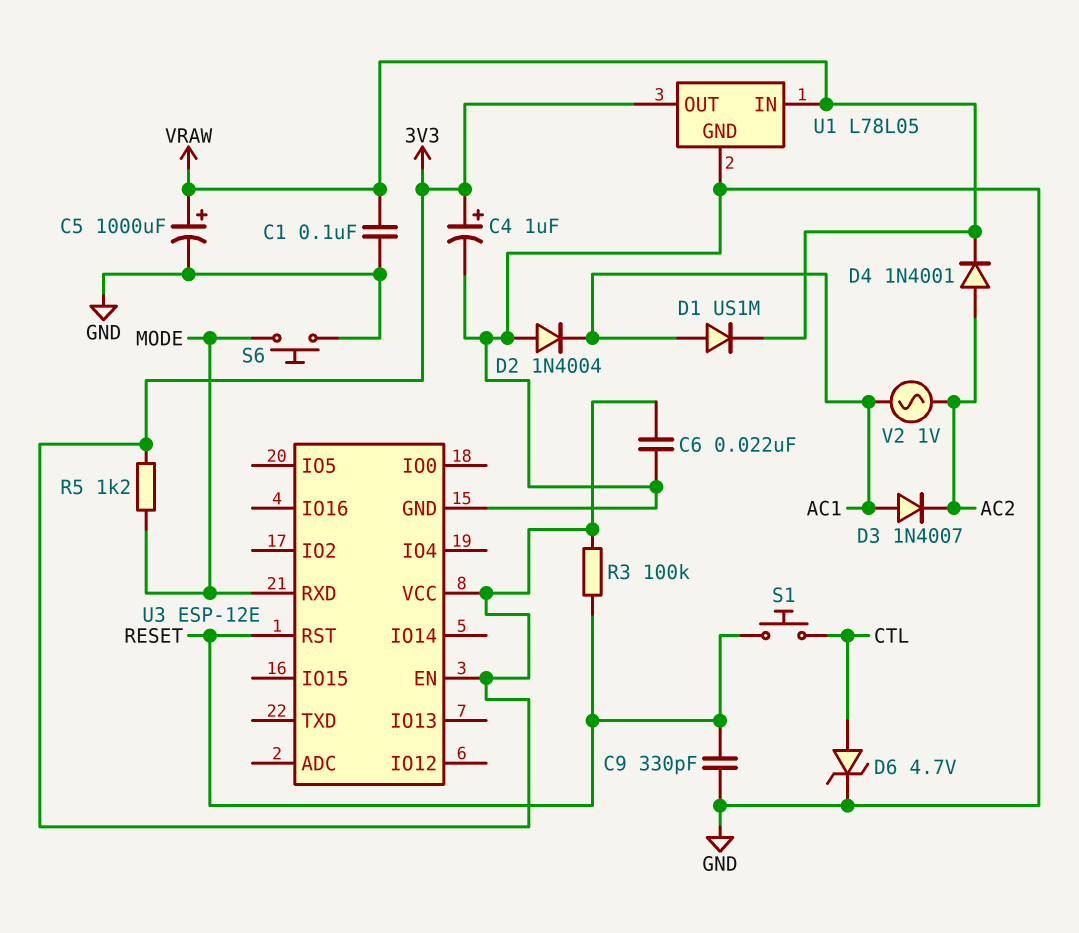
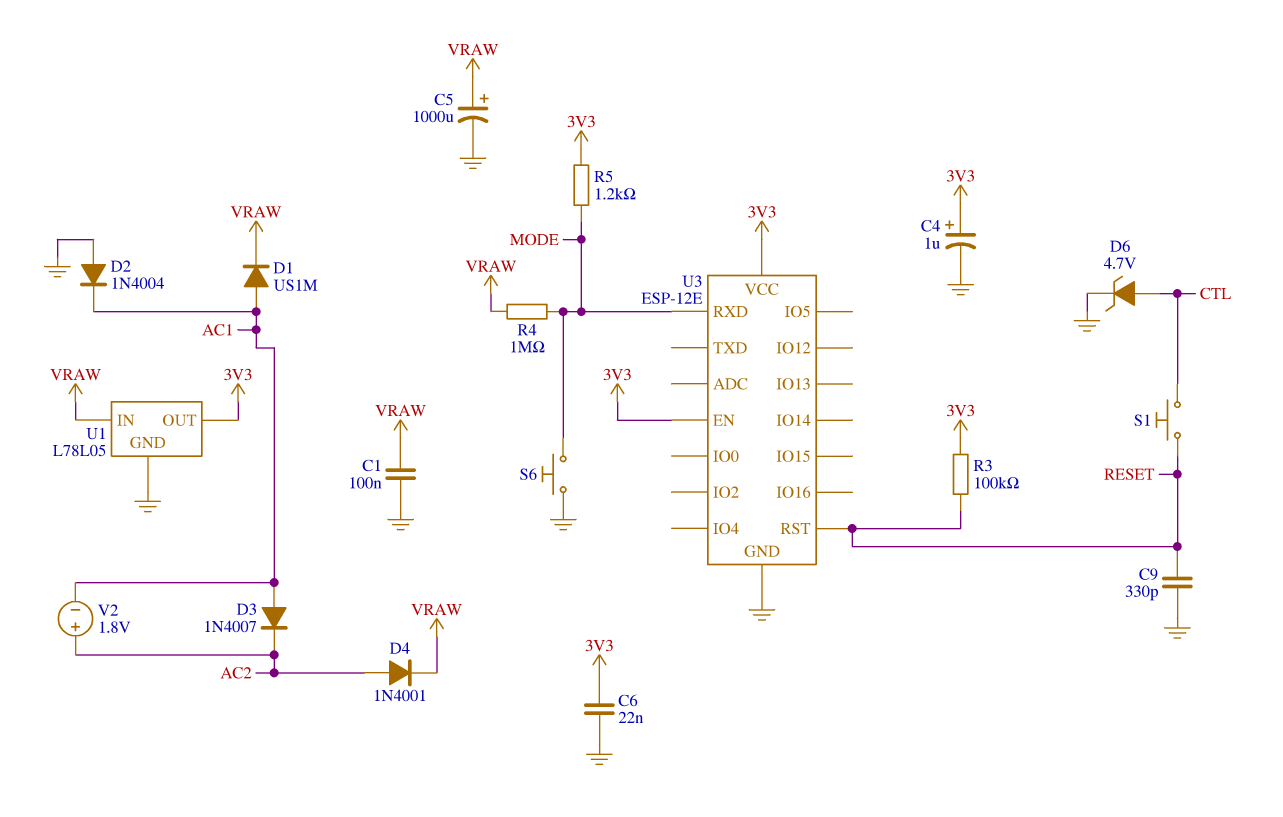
R4: none -> 1M (MODE, VRAW)
V2: AC 1V (AC1, AC2) -> 1.8V (plus AC2, minus AC1)

